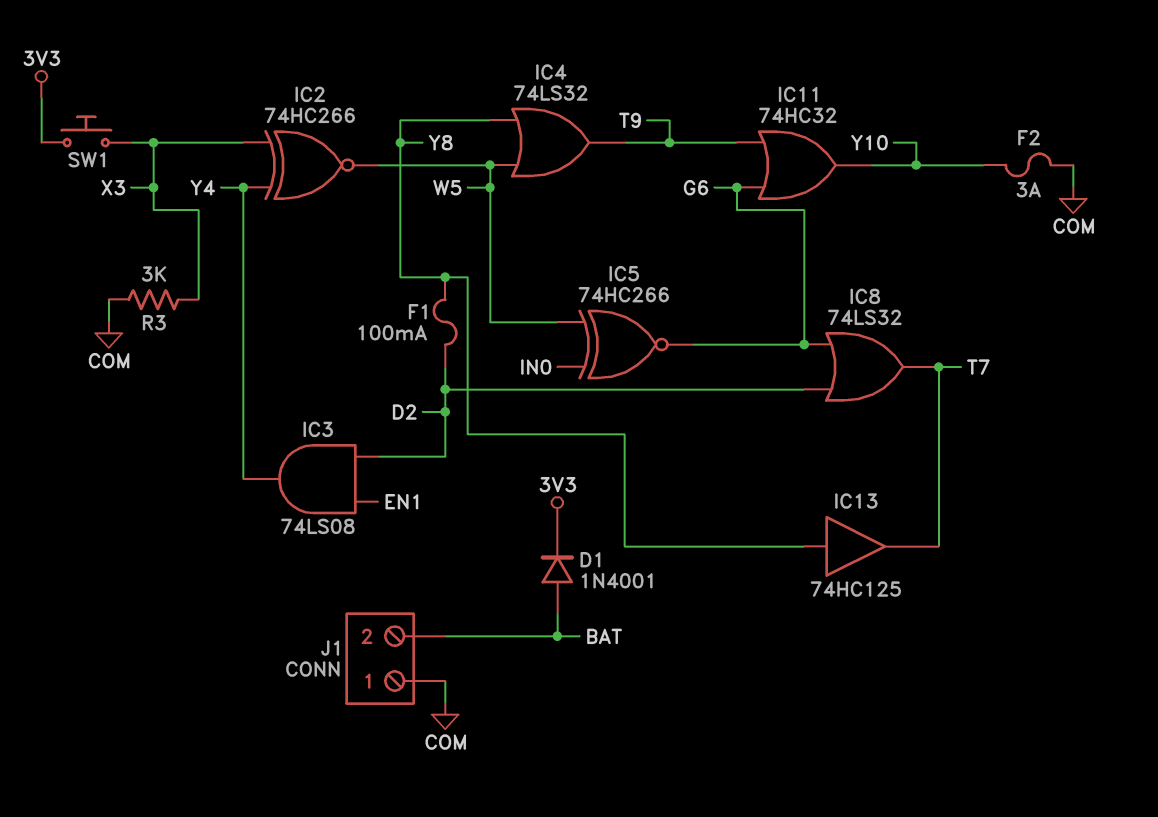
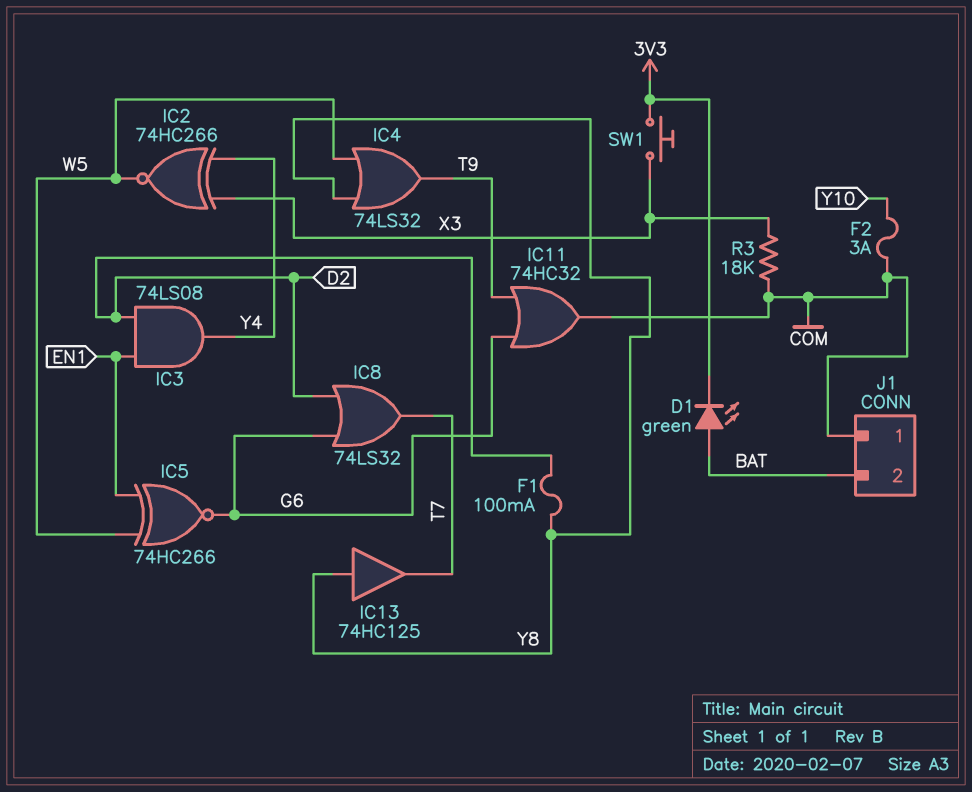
D1: diode 1N4001 (A BAT, K 3V3) -> LED green (A BAT, K 3V3)
IC5: XNOR 74HC266 (in IN0, in W5, out G6) -> XNOR 74HC266 (in EN1, in W5, out G6)
IC11: OR 74HC32 (in G6, in T9, out Y10) -> OR 74HC32 (in G6, in T9, out COM)
R3: 3k (COM, X3) -> 18k (COM, X3)

